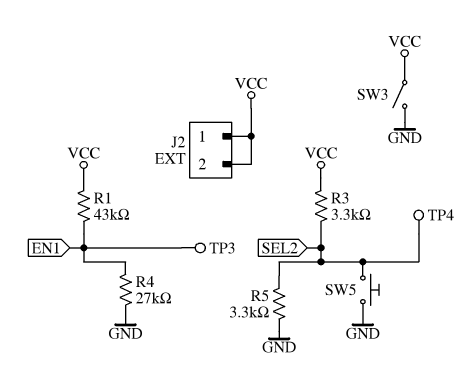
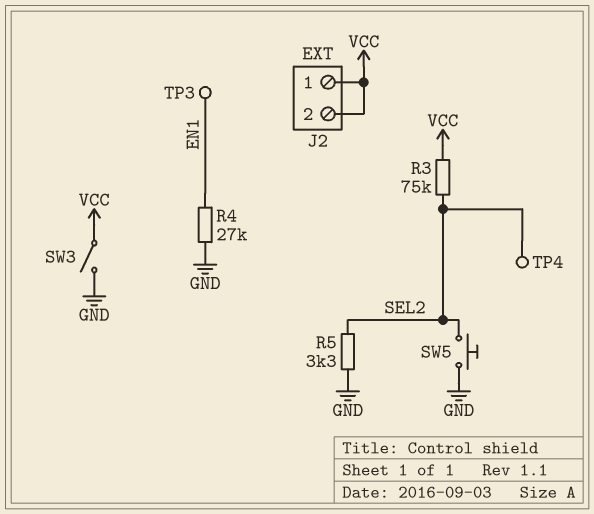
R1: 43k (EN1, VCC) -> none
R3: 3.3k (SEL2, VCC) -> 75k (SEL2, VCC)

